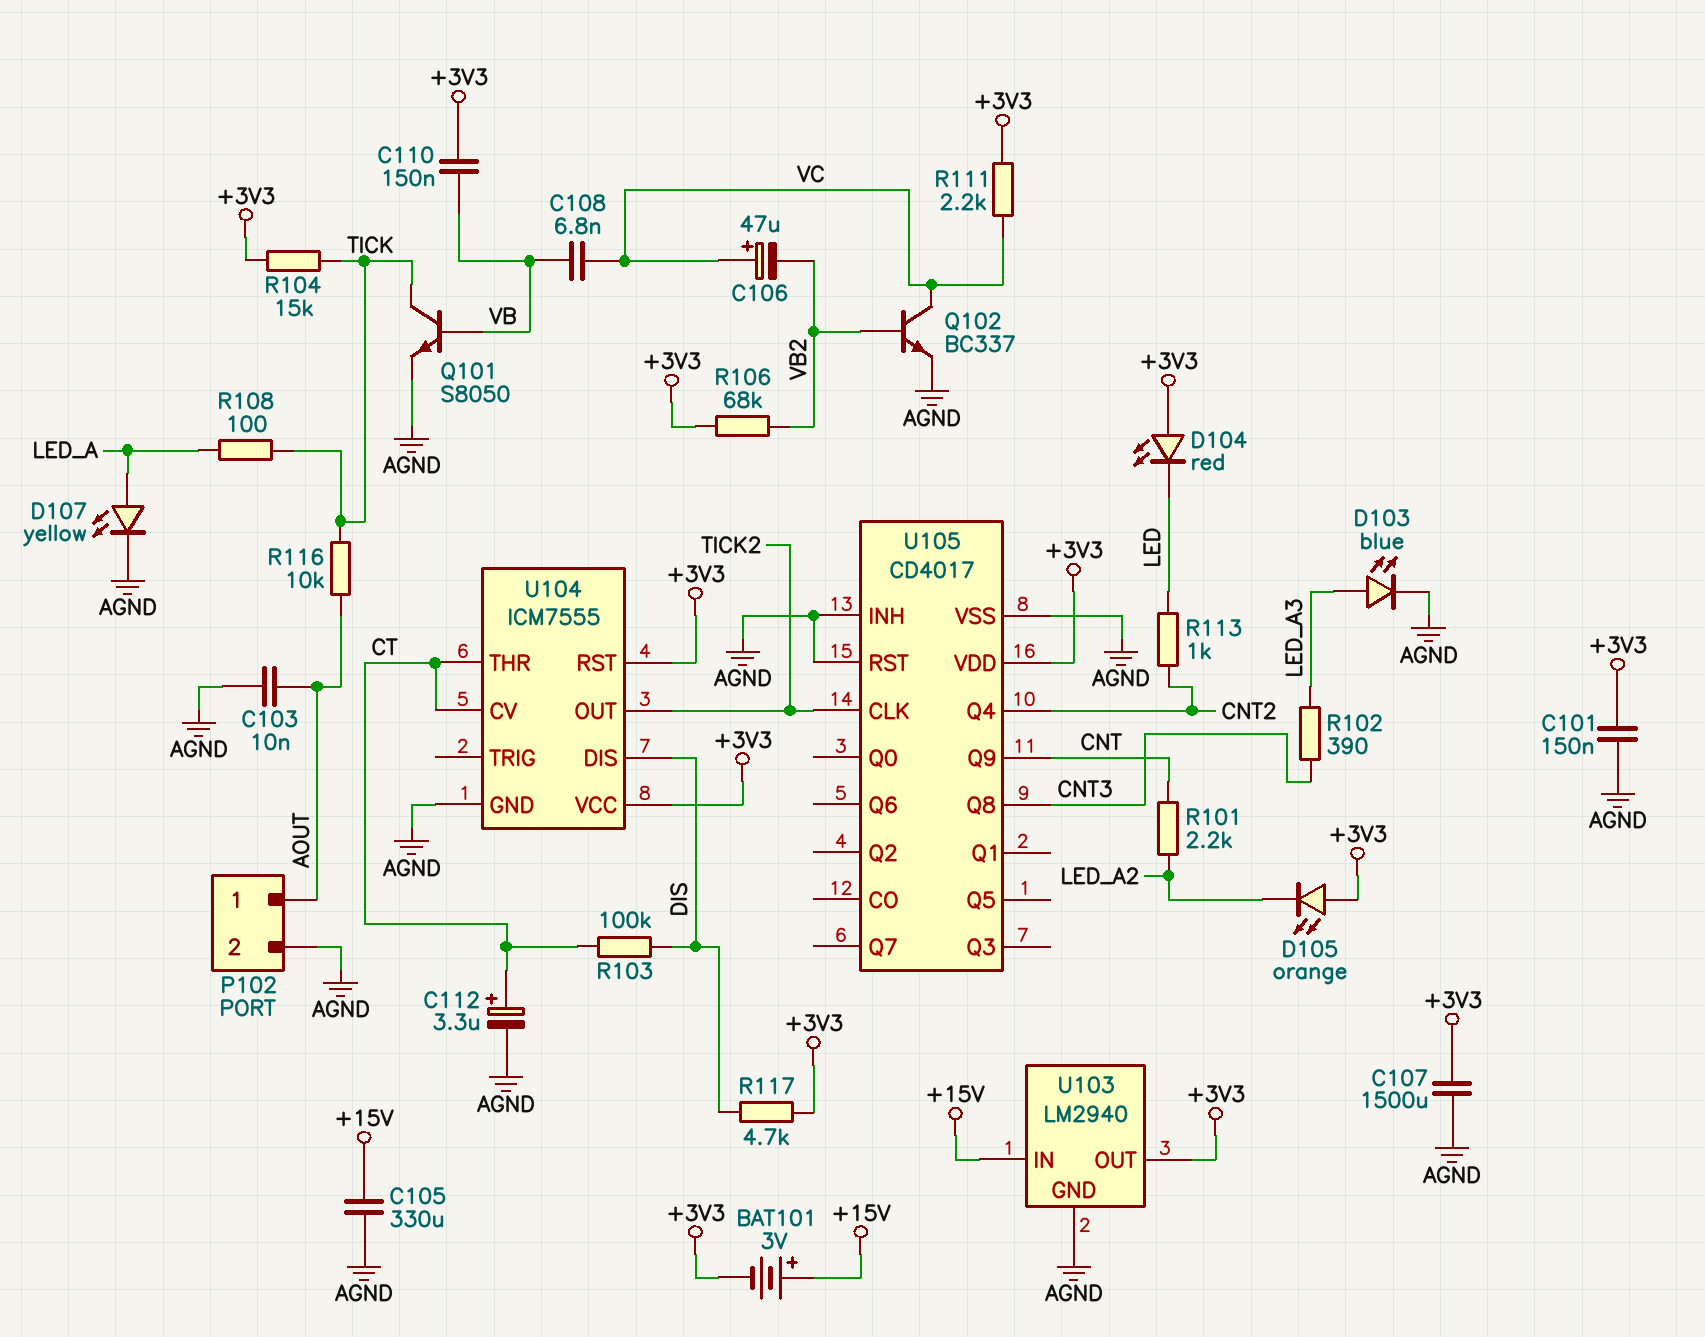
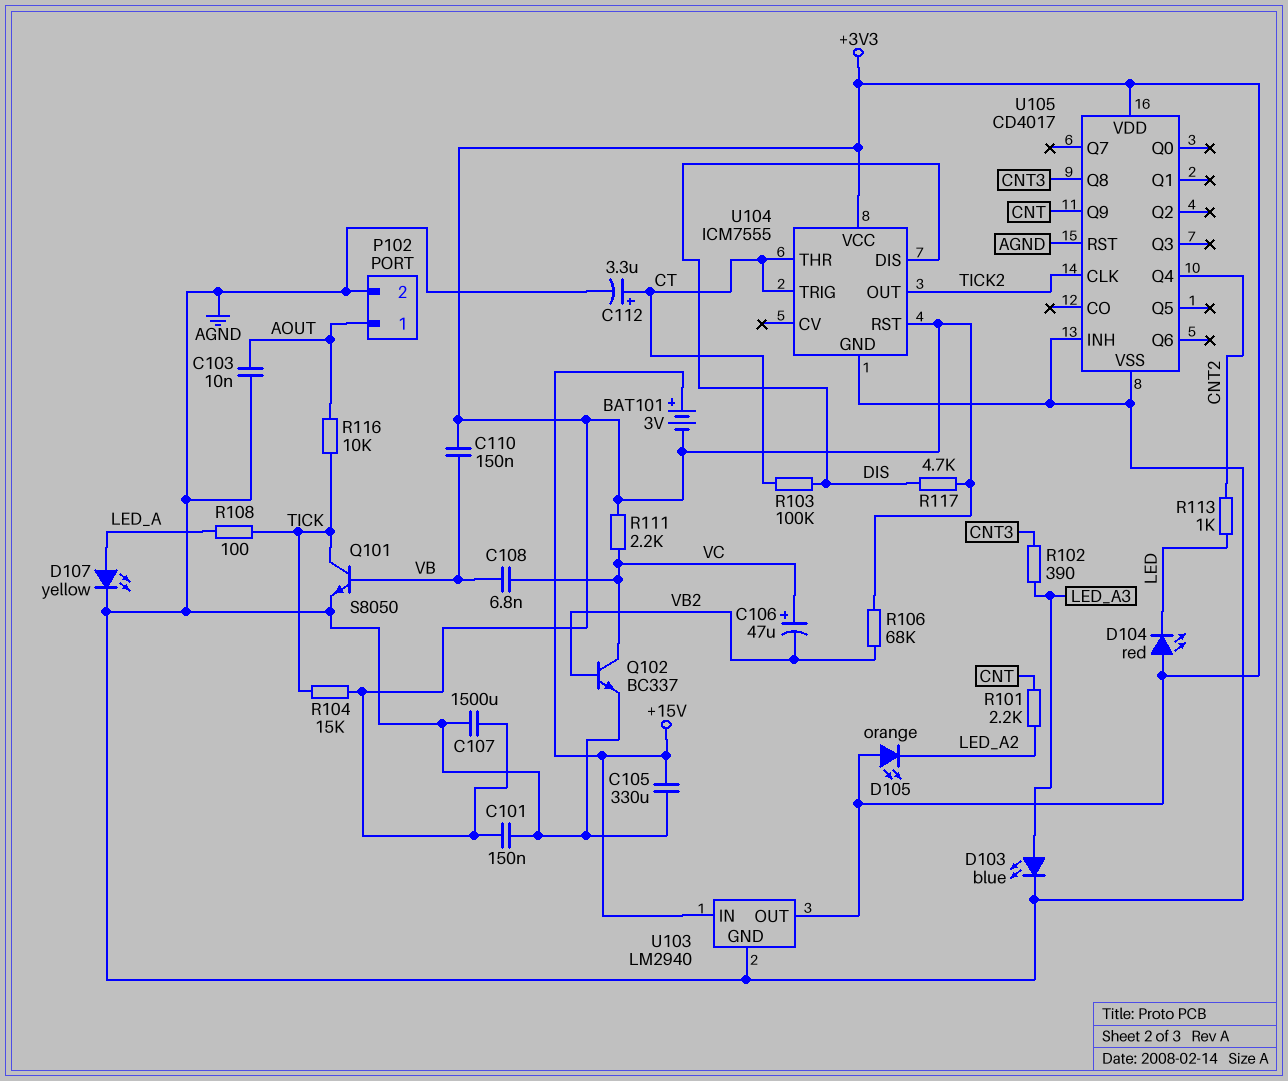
U104 pin CV: CT -> none
U104 pin TRIG: none -> CT

